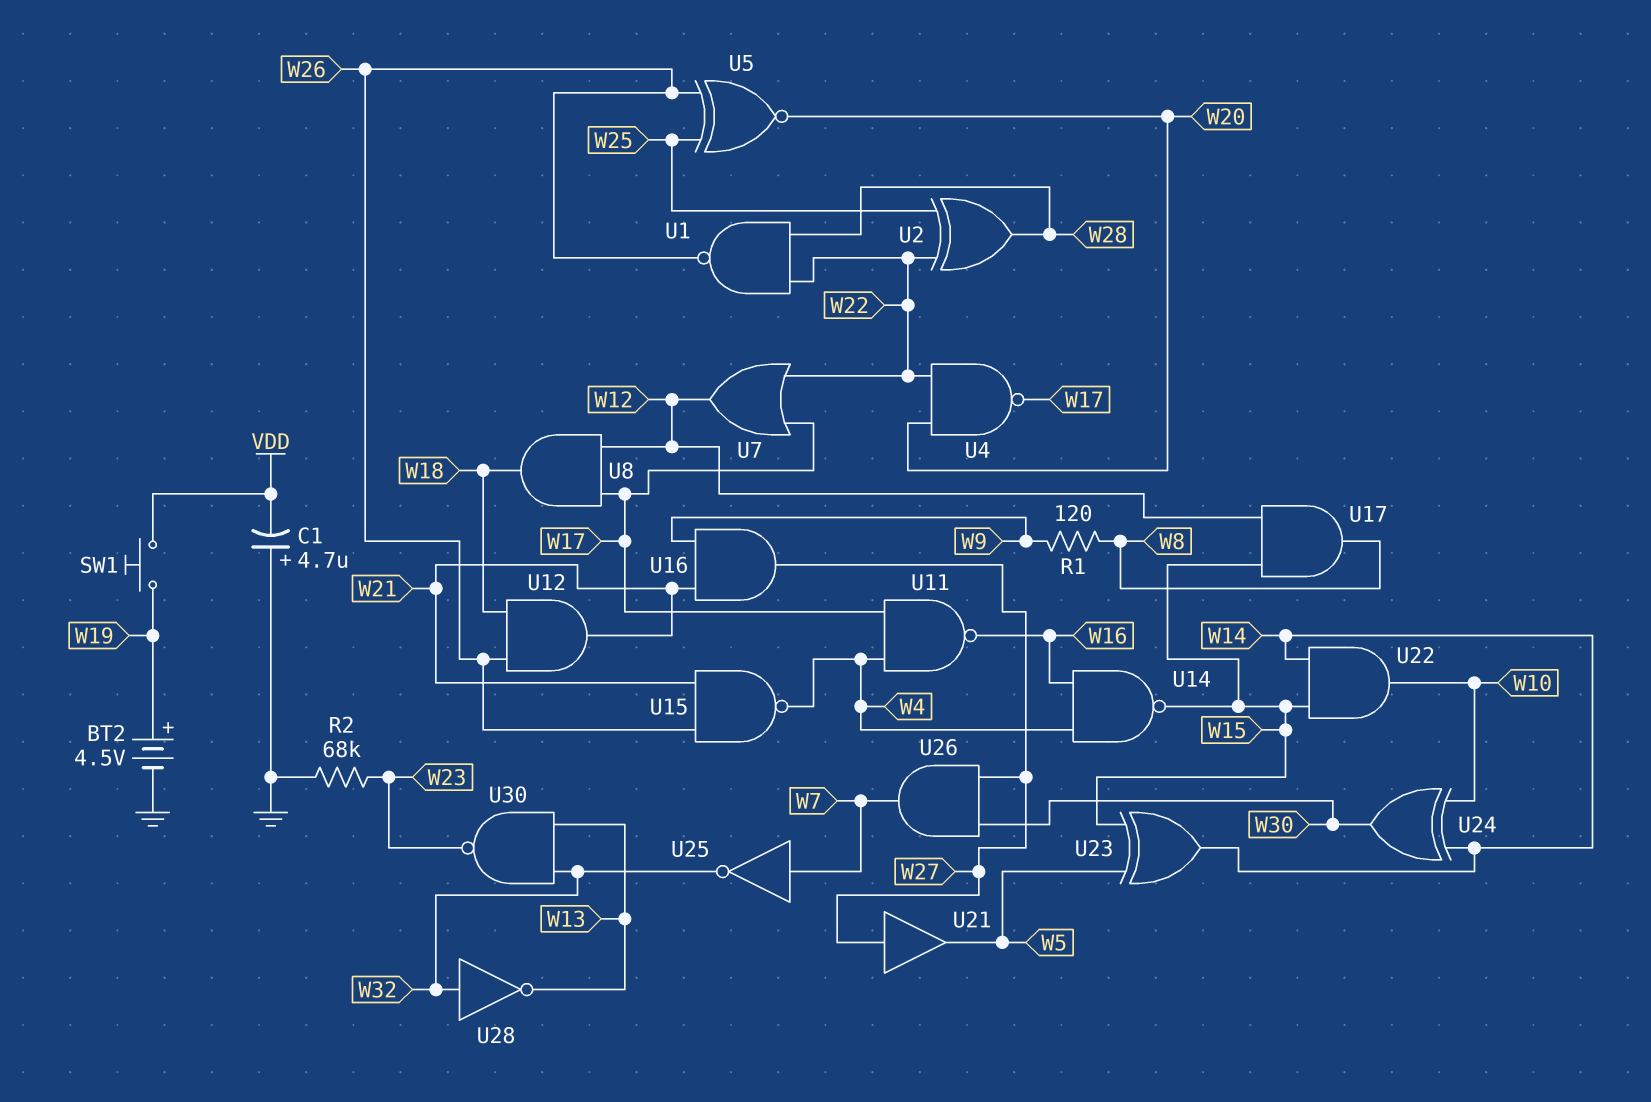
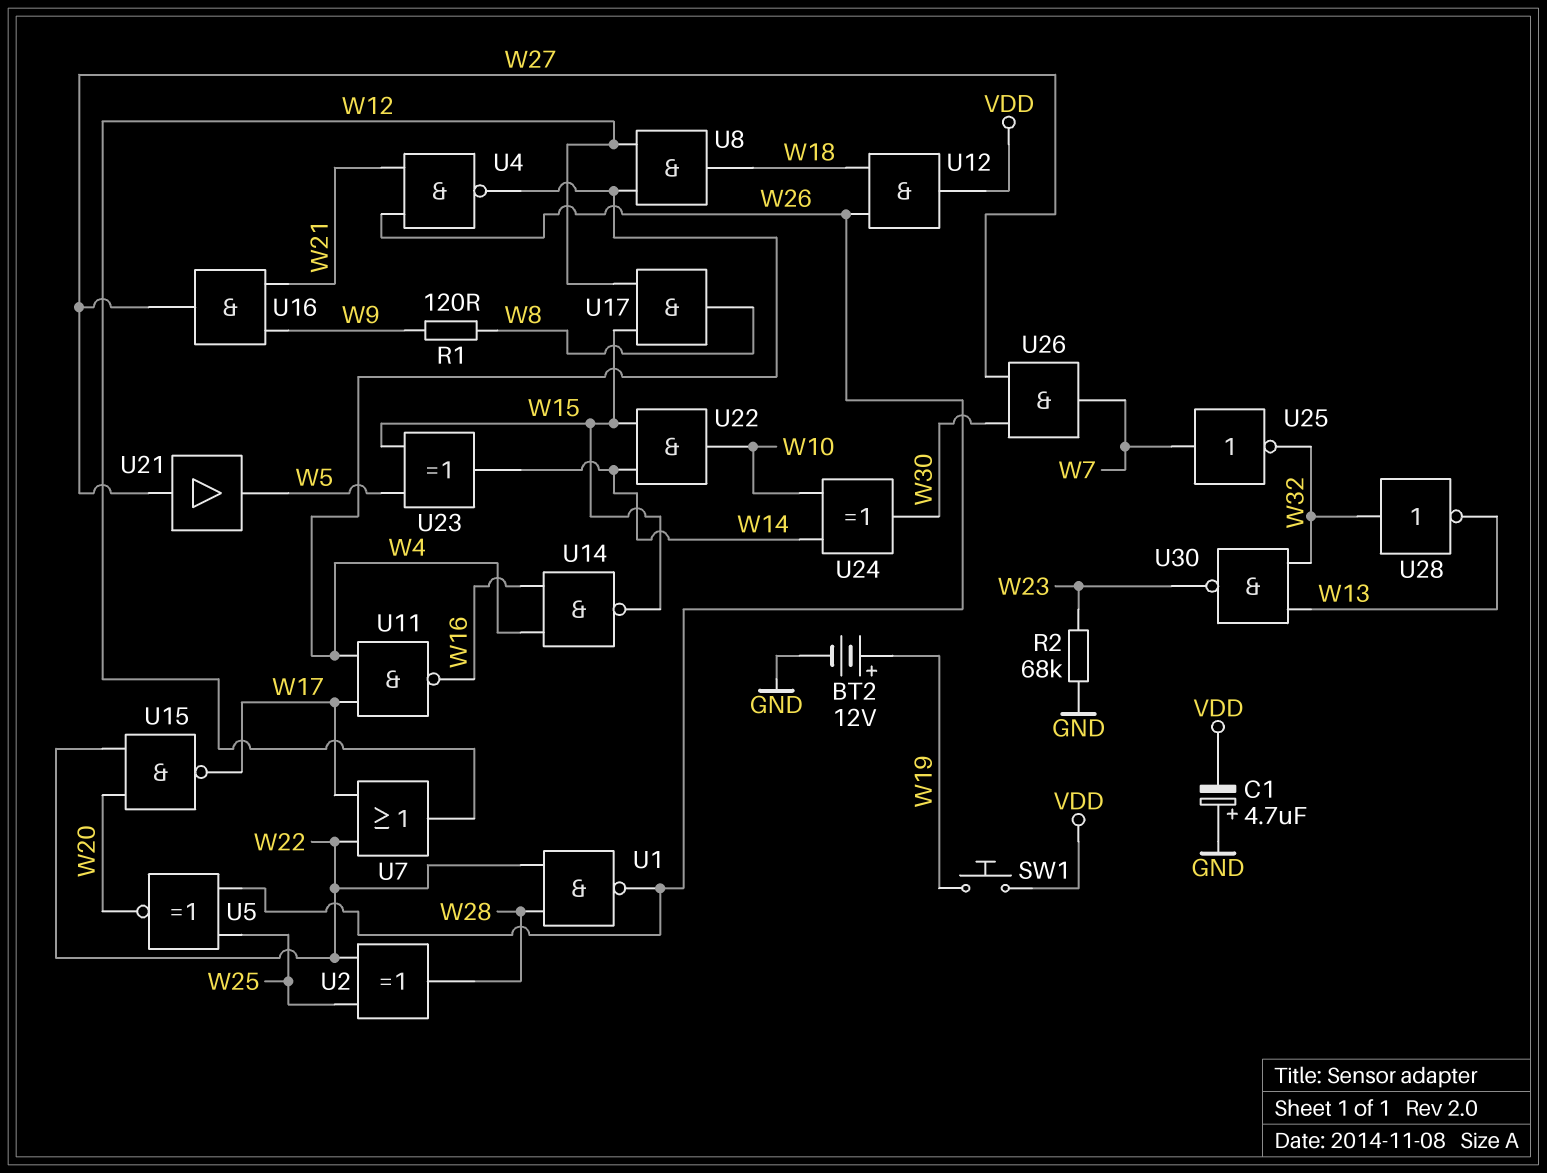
BT2: 4.5V (plus W19, minus GND) -> 12V (plus W19, minus GND)
U4: NAND (in W20, in W22, out W17) -> NAND (in W21, in W26, out W4)
U8: AND (in W12, in W17, out W18) -> AND (in W4, in W12, out W18)
U12: AND (in W18, in W26, out W21) -> AND (in W18, in W26, out VDD)
U15: NAND (in W21, in W26, out W4) -> NAND (in W20, in W22, out W17)

